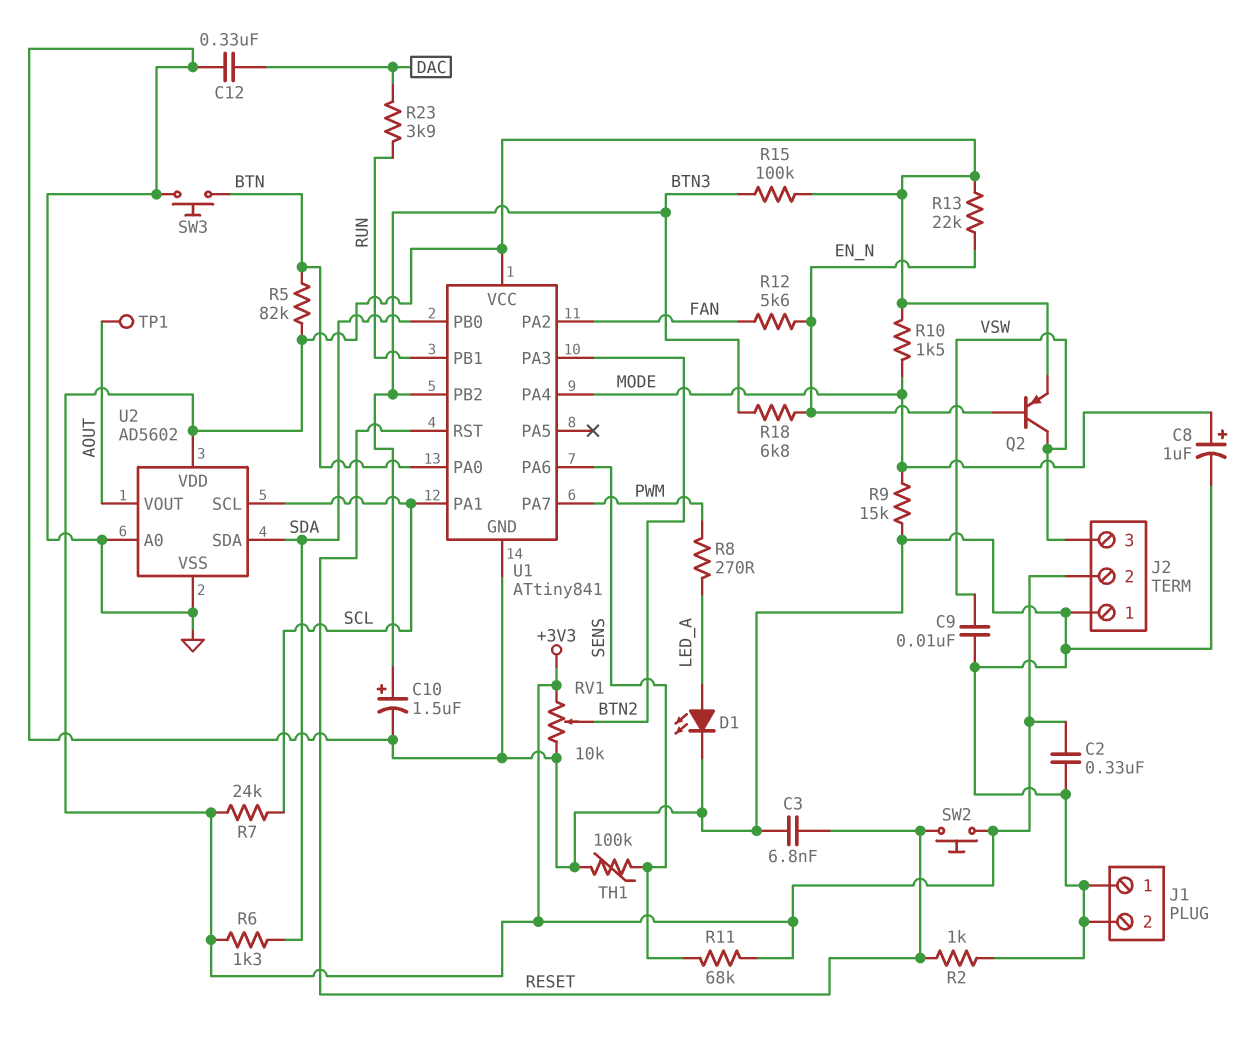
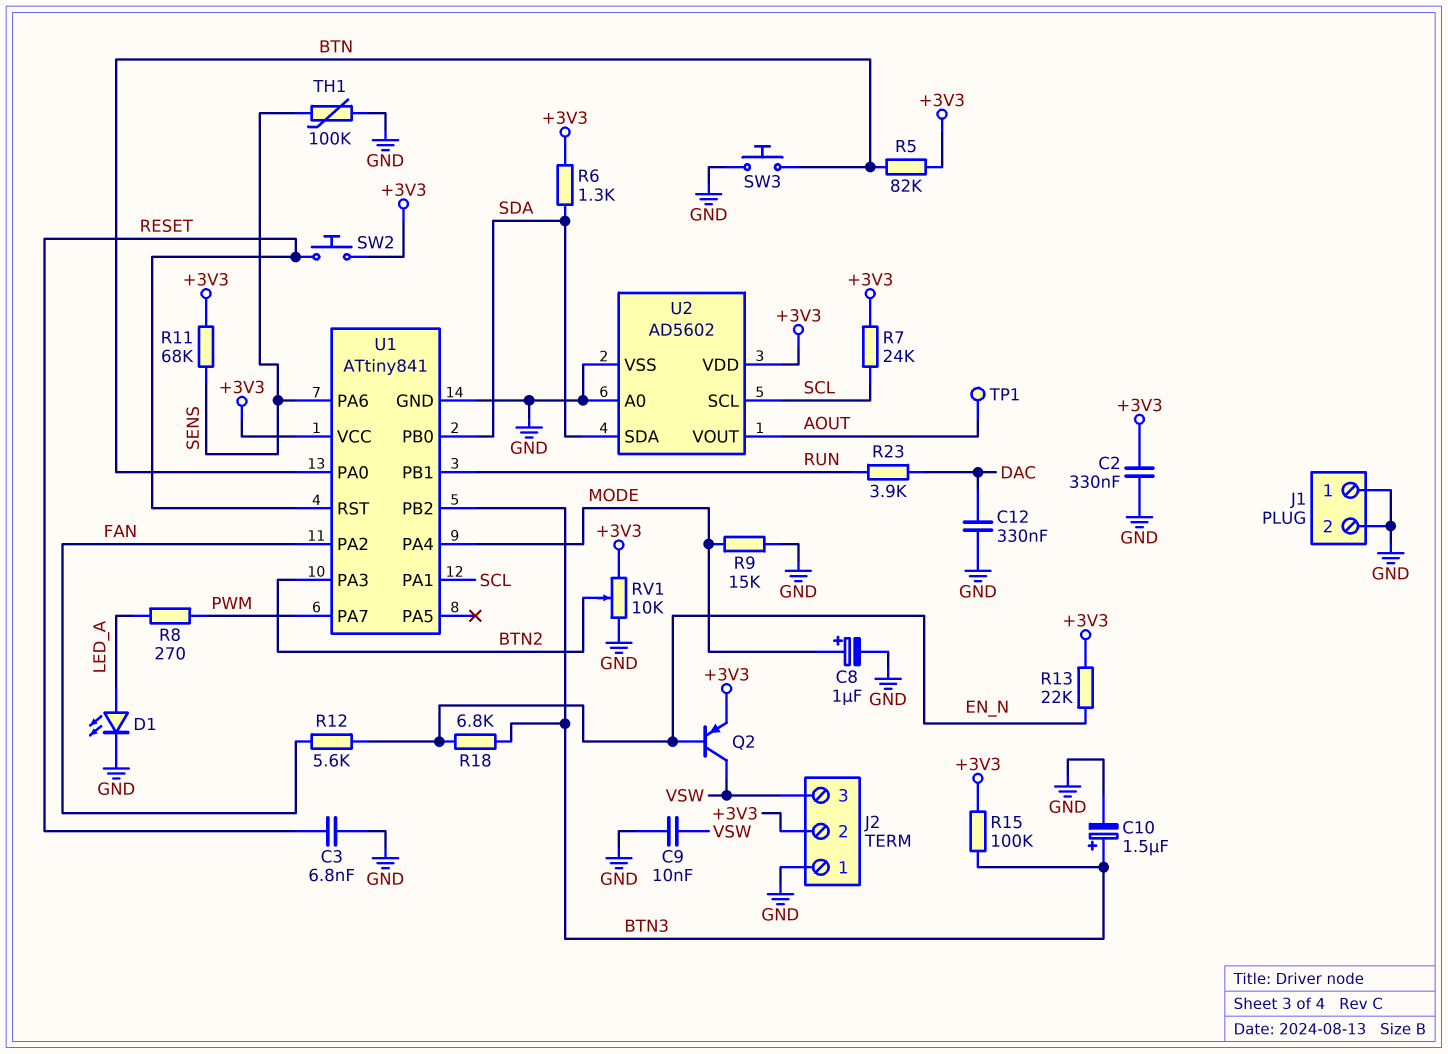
R2: 1k (GND, RESET) -> none
R10: 1.5k (+3V3, MODE) -> none

